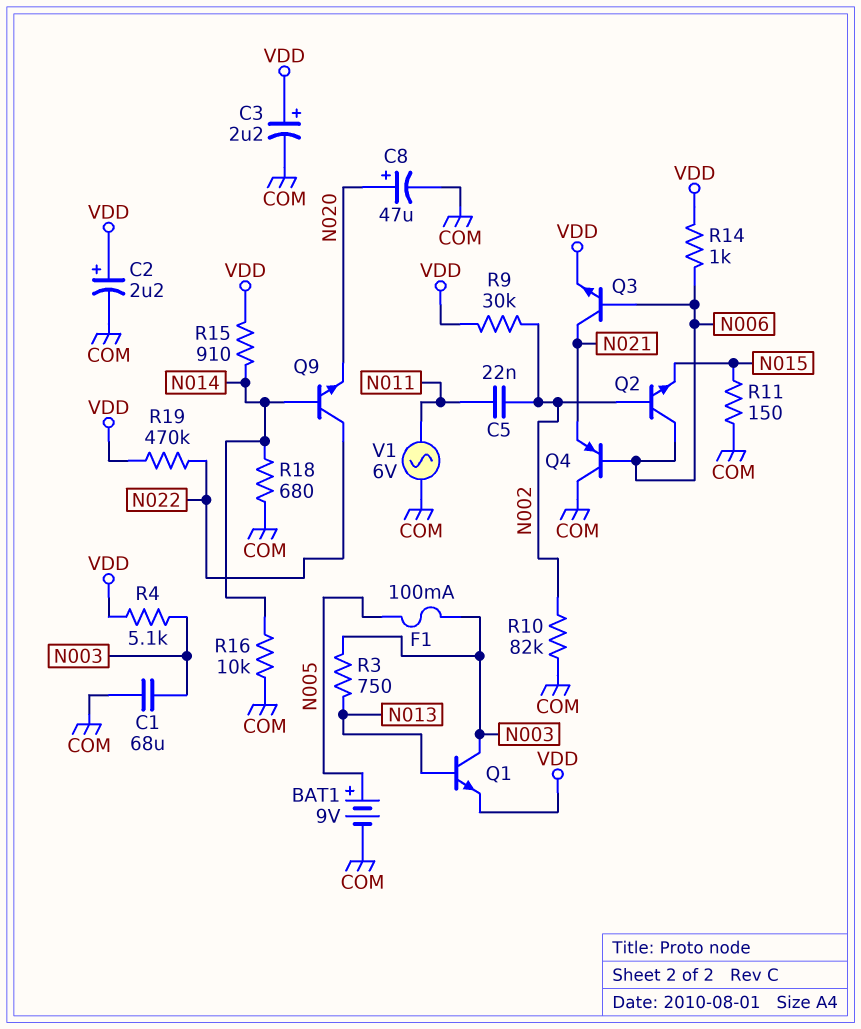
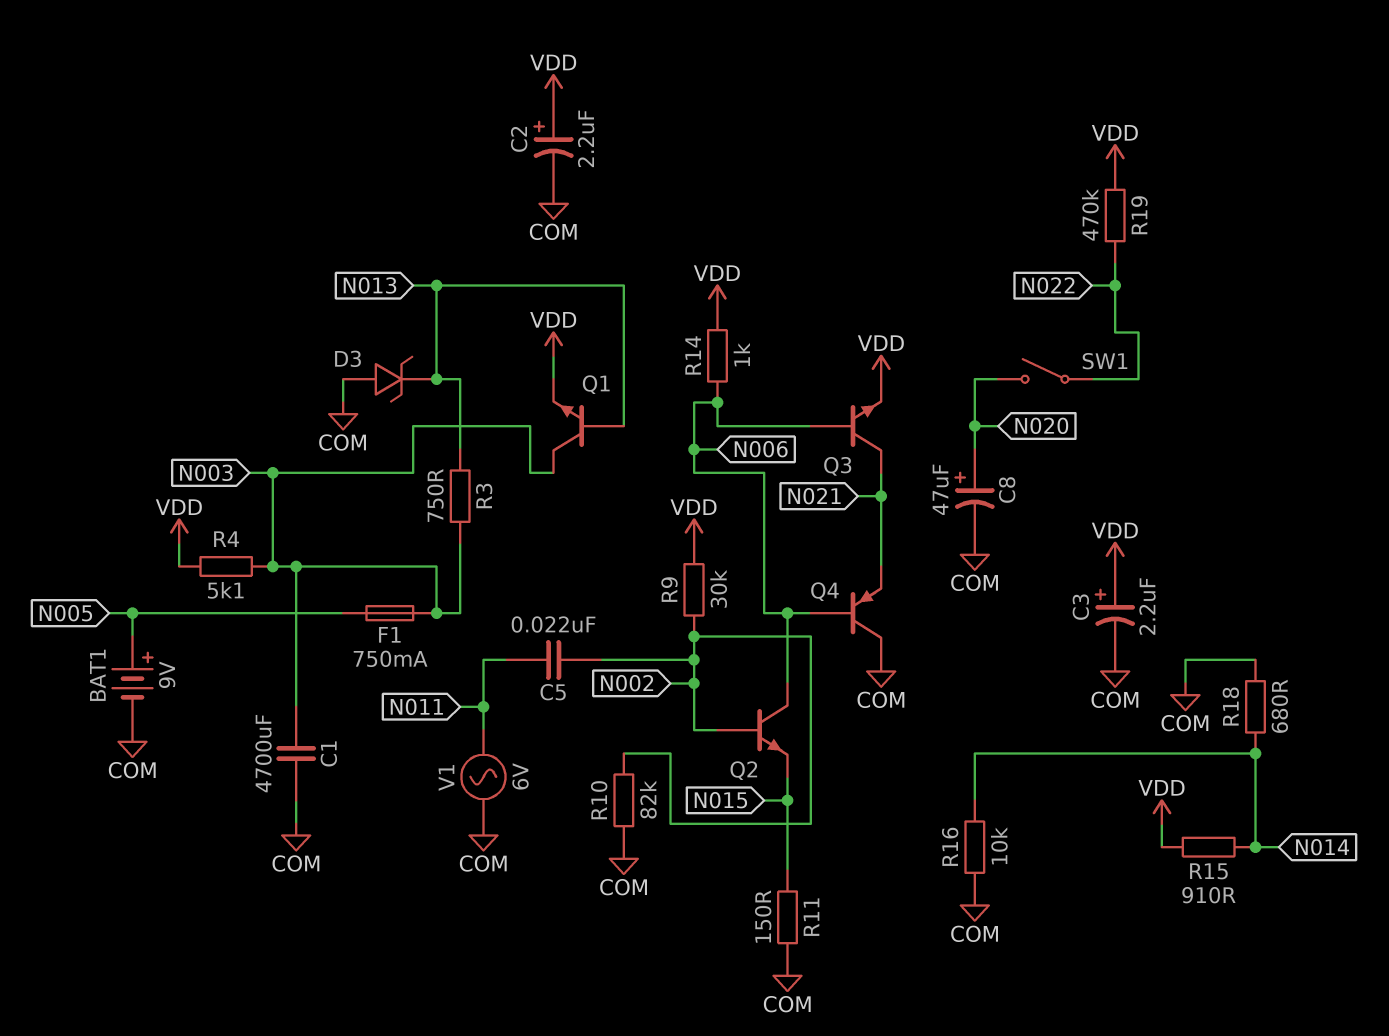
C1: 68uF (COM, N003) -> 4700uF (COM, N003)
D3: none -> zener (A COM, K N013)
F1: 100mA (N003, N005) -> 750mA (N003, N005)
Q9: NPN (B N014, C N022, E N020) -> none
SW1: none -> switch (N020, N022)

